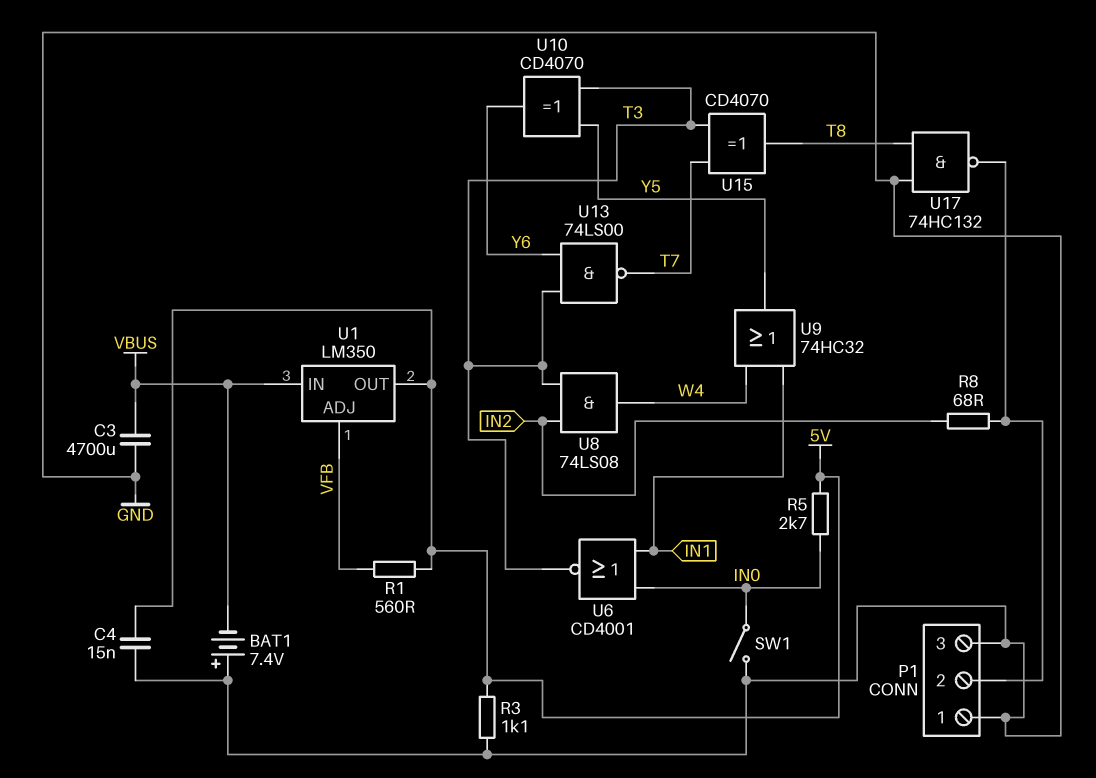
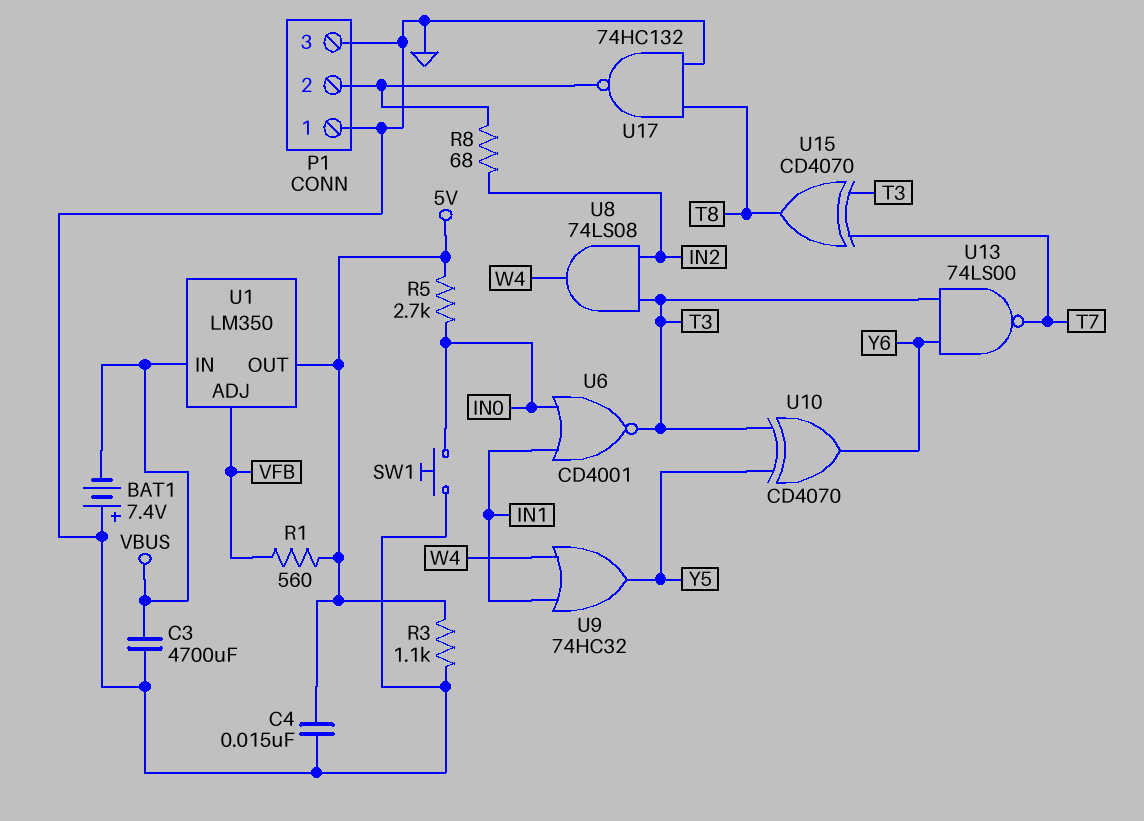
SW1: switch (GND, IN0) -> button (GND, IN0)

